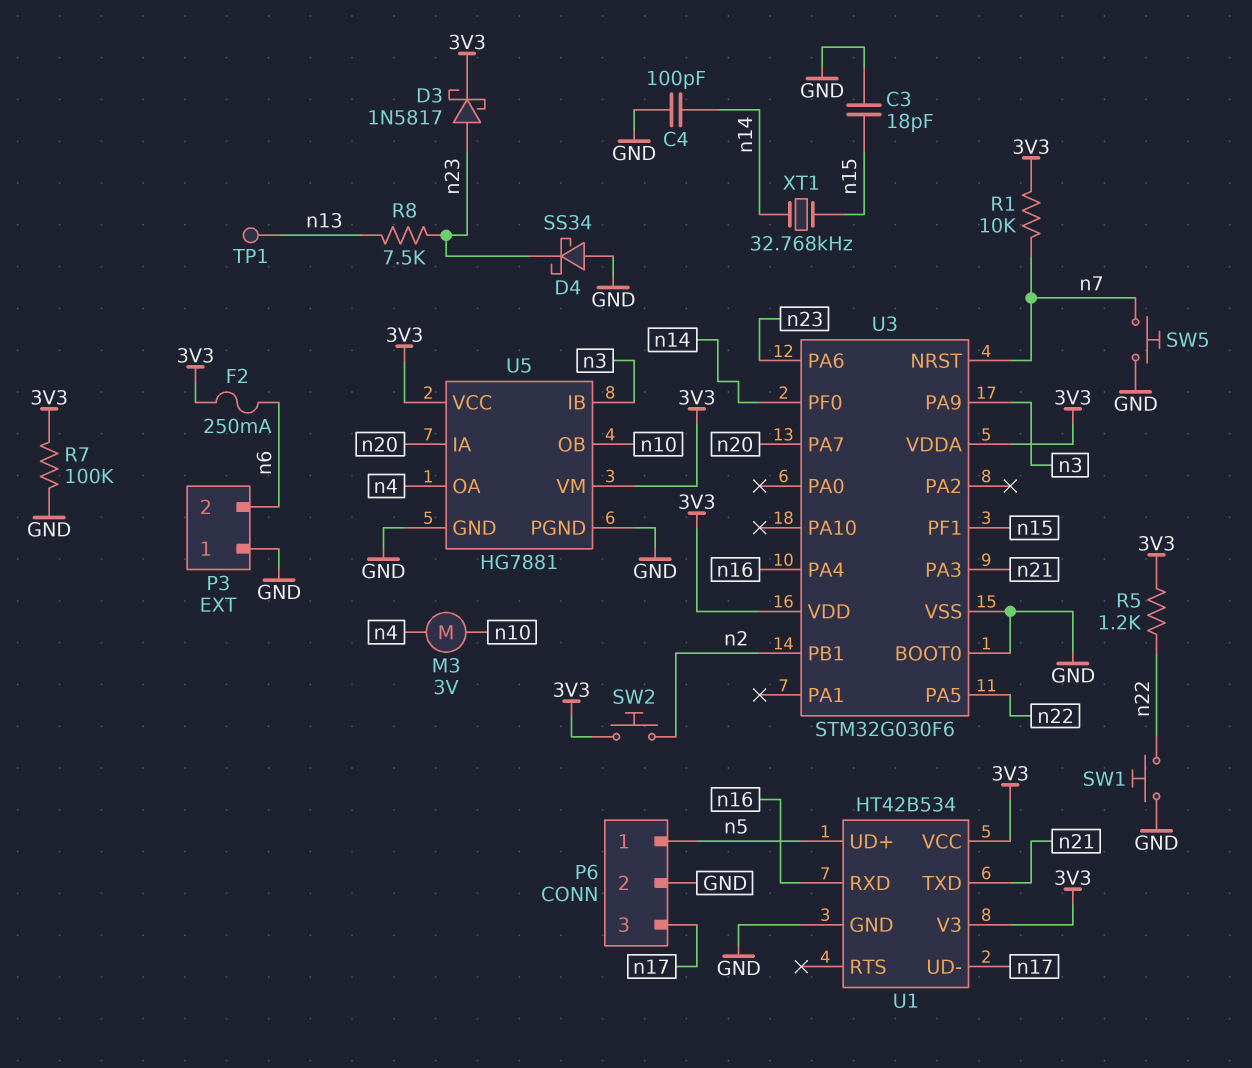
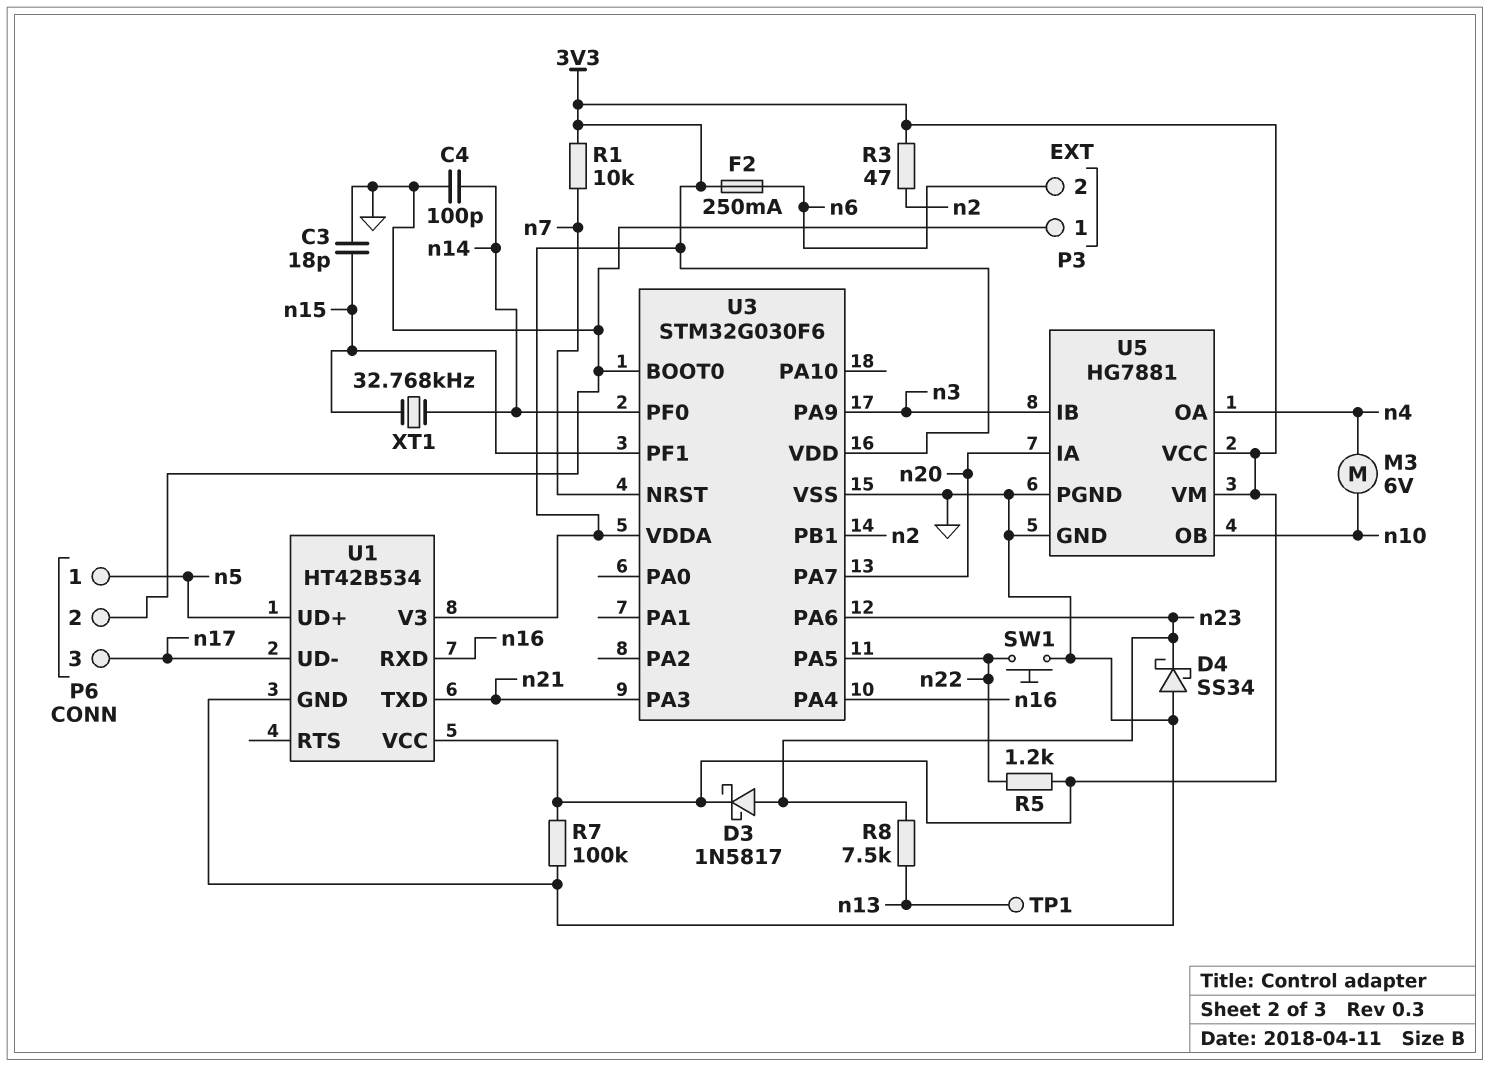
M3: motor 3V (n4, n10) -> motor 6V (n4, n10)
R3: none -> 47 (3V3, n2)
SW2: button (3V3, n2) -> none
SW5: button (GND, n7) -> none

